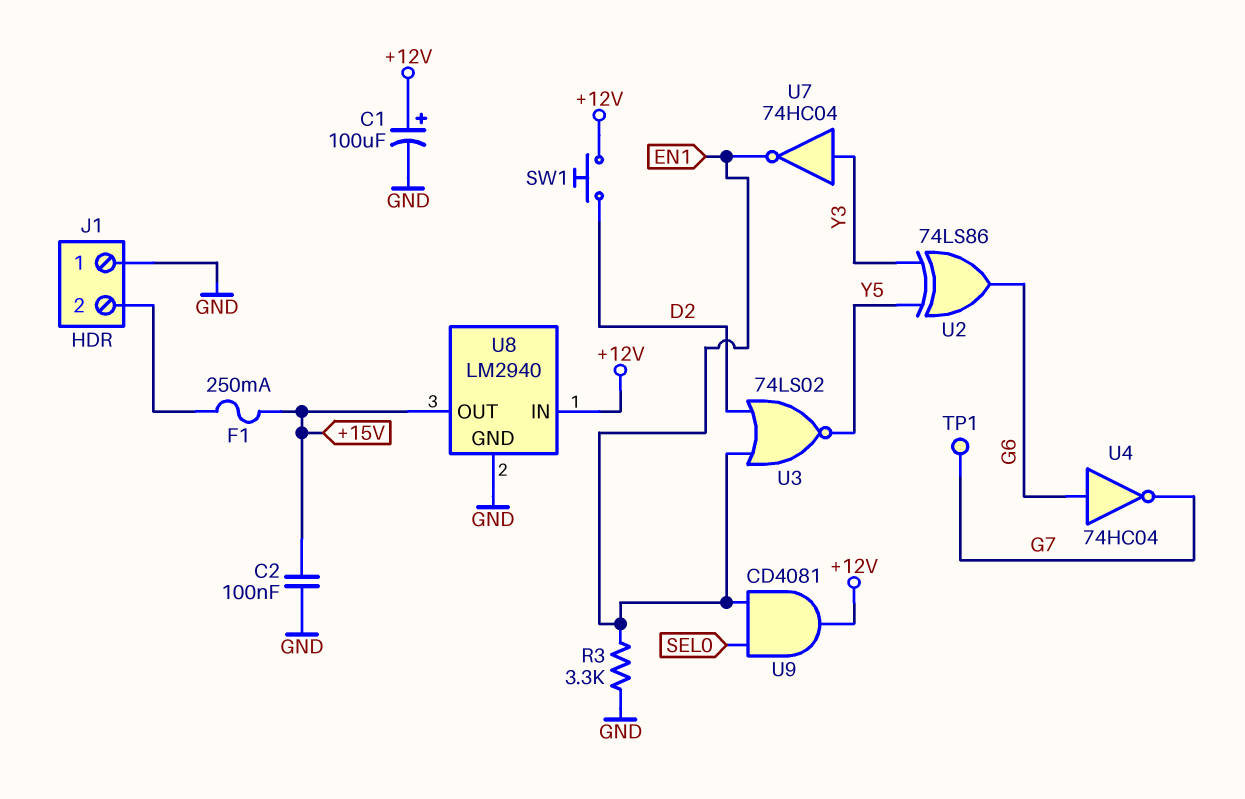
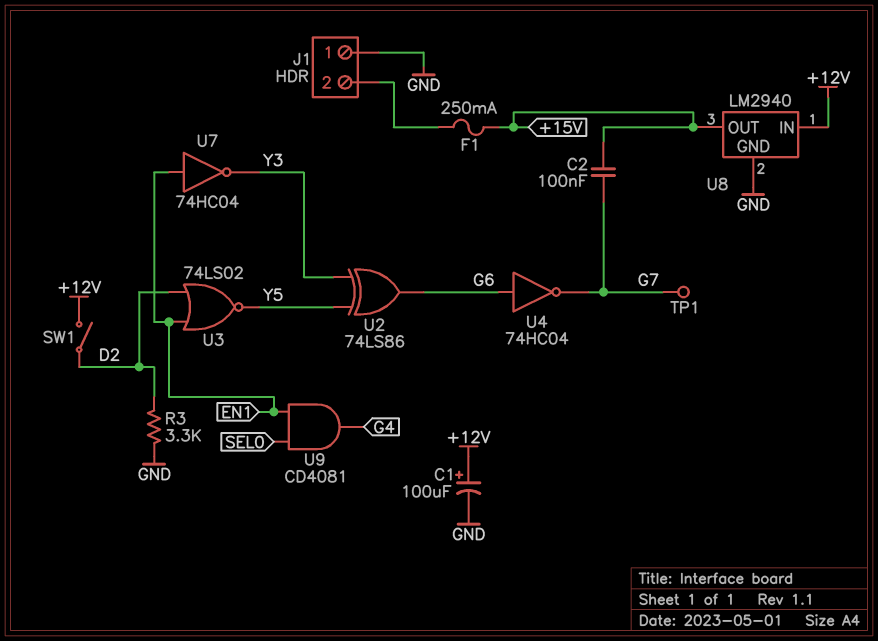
C2: 100nF (+15V, GND) -> 100nF (+15V, G7)
R3: 3.3k (EN1, GND) -> 3.3k (D2, GND)
SW1: button (+12V, D2) -> switch (+12V, D2)
U7: NOT 74HC04 (in Y3, out EN1) -> NOT 74HC04 (in EN1, out Y3)
U9: AND CD4081 (in EN1, in SEL0, out +12V) -> AND CD4081 (in EN1, in SEL0, out G4)

